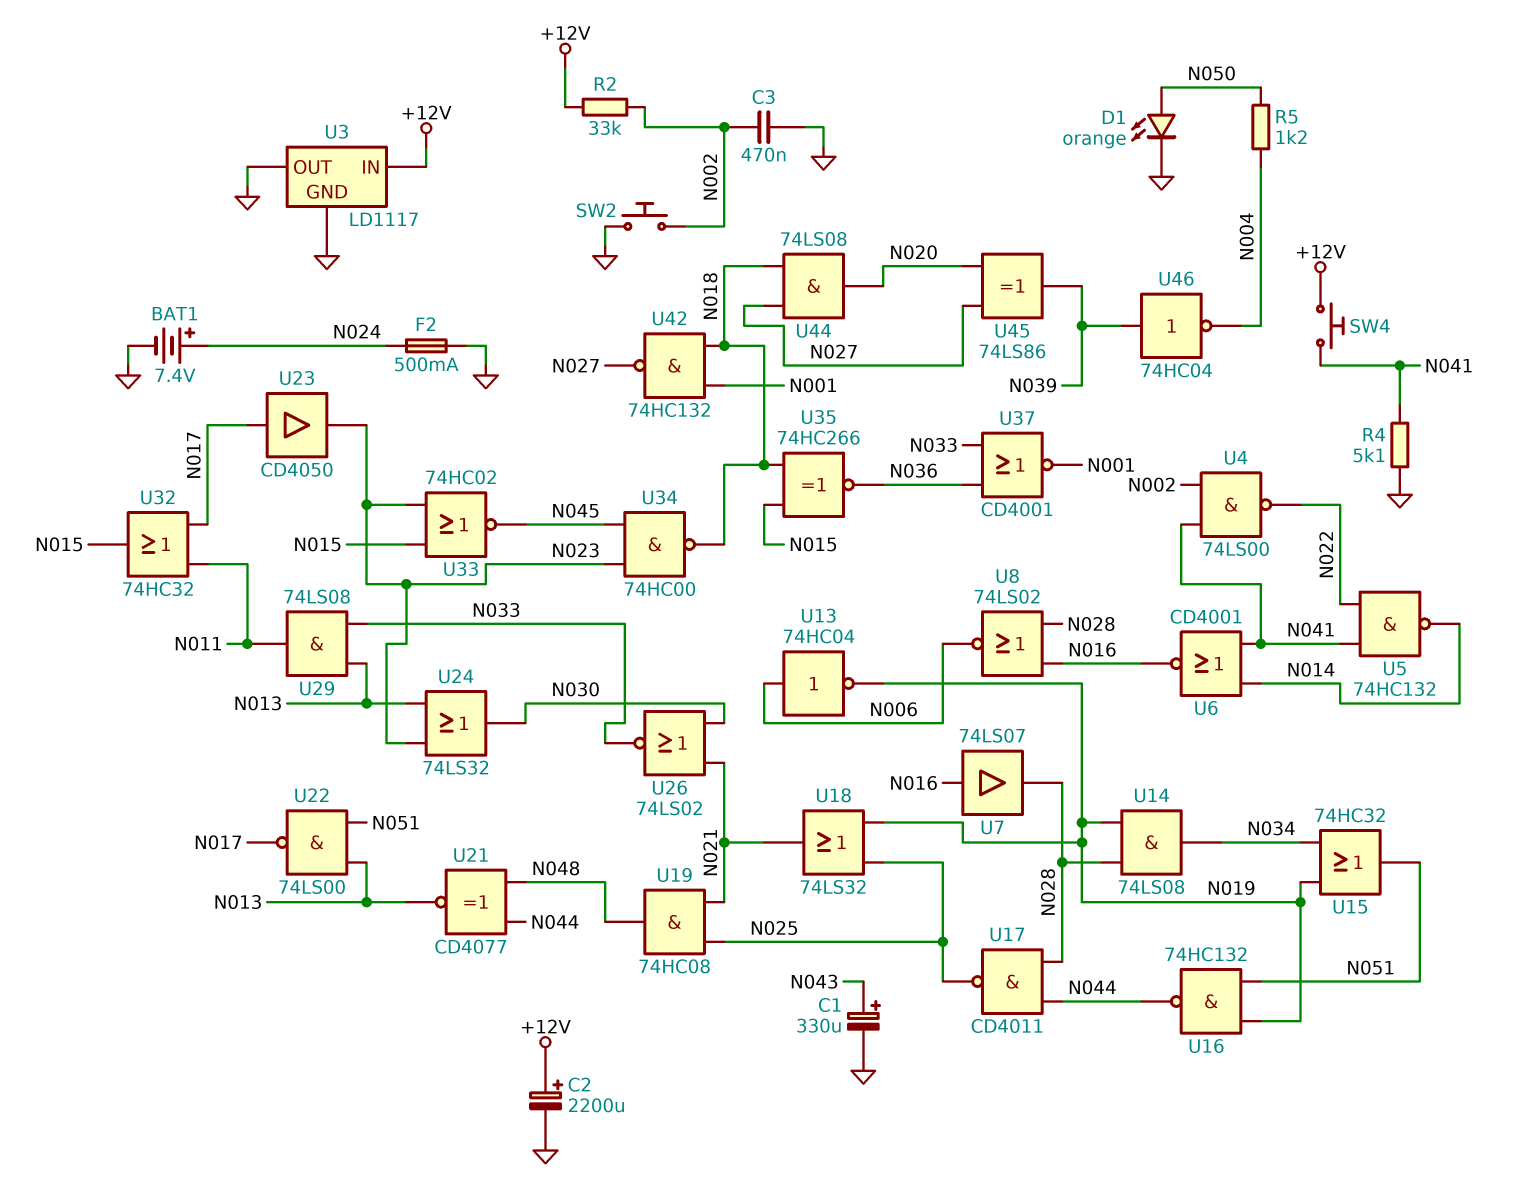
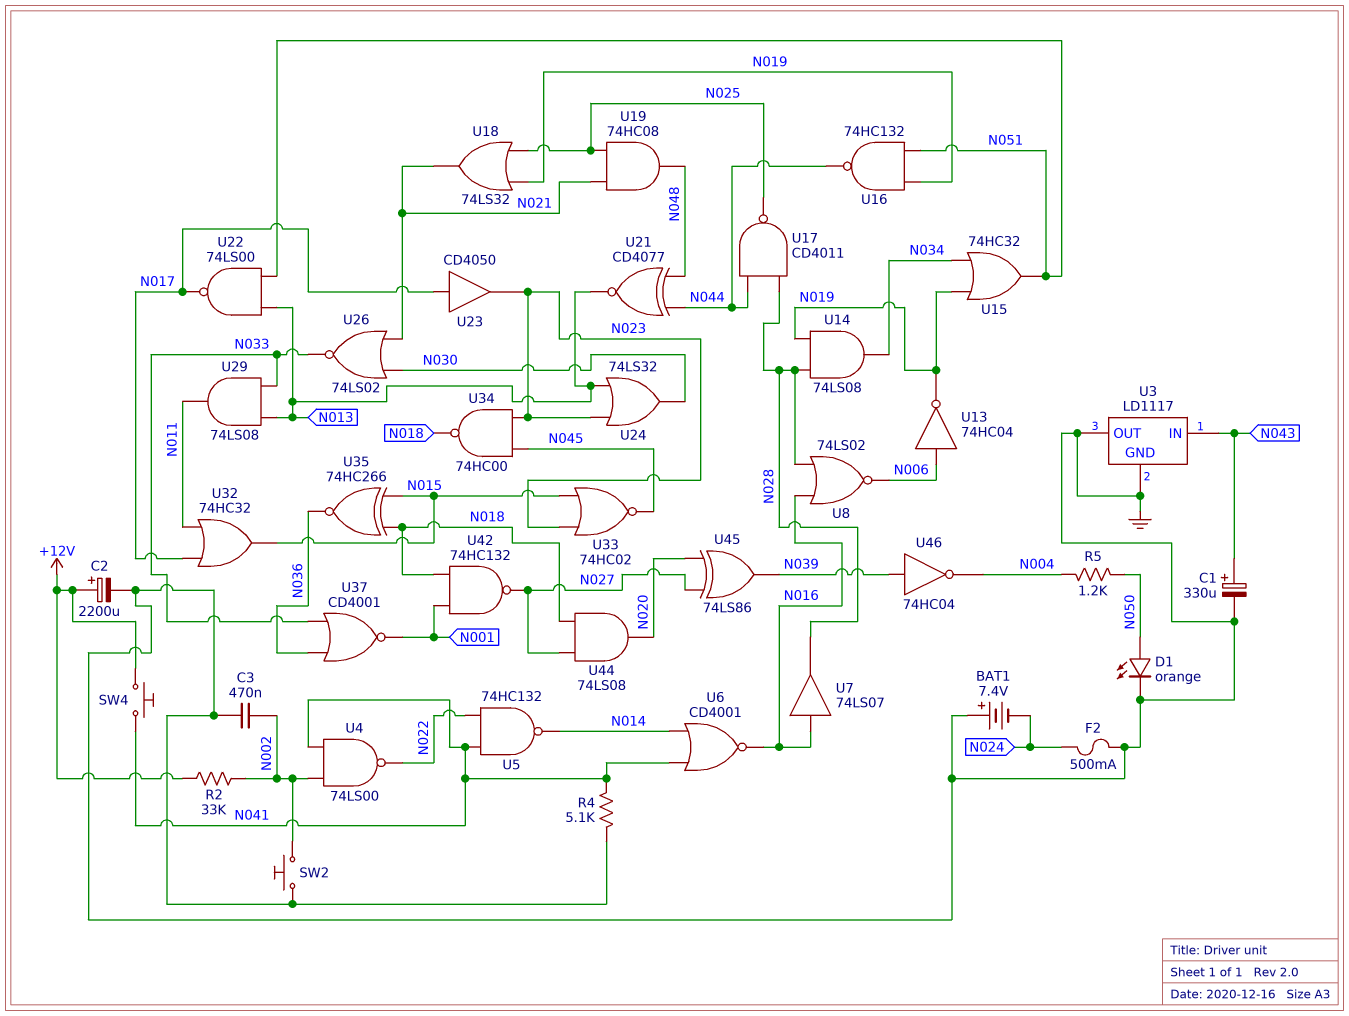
BAT1: 7.4V (plus N024, minus GND) -> 7.4V (plus GND, minus N024)
U3 pin IN: +12V -> N043

